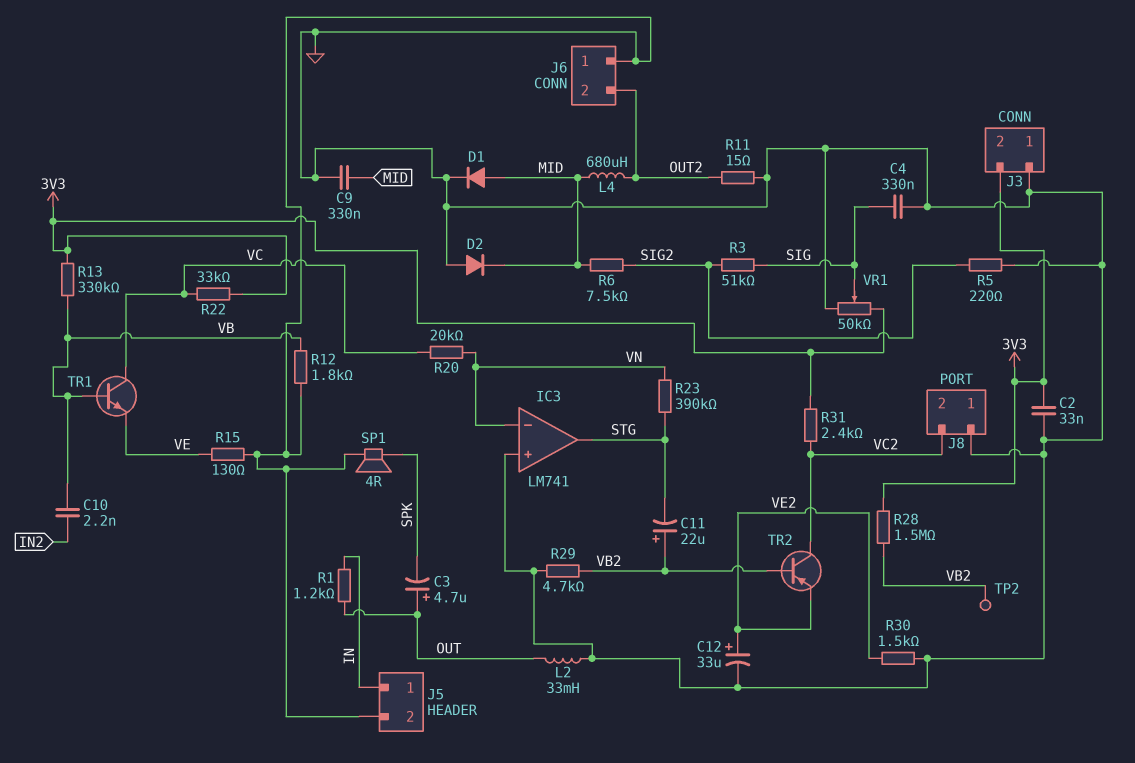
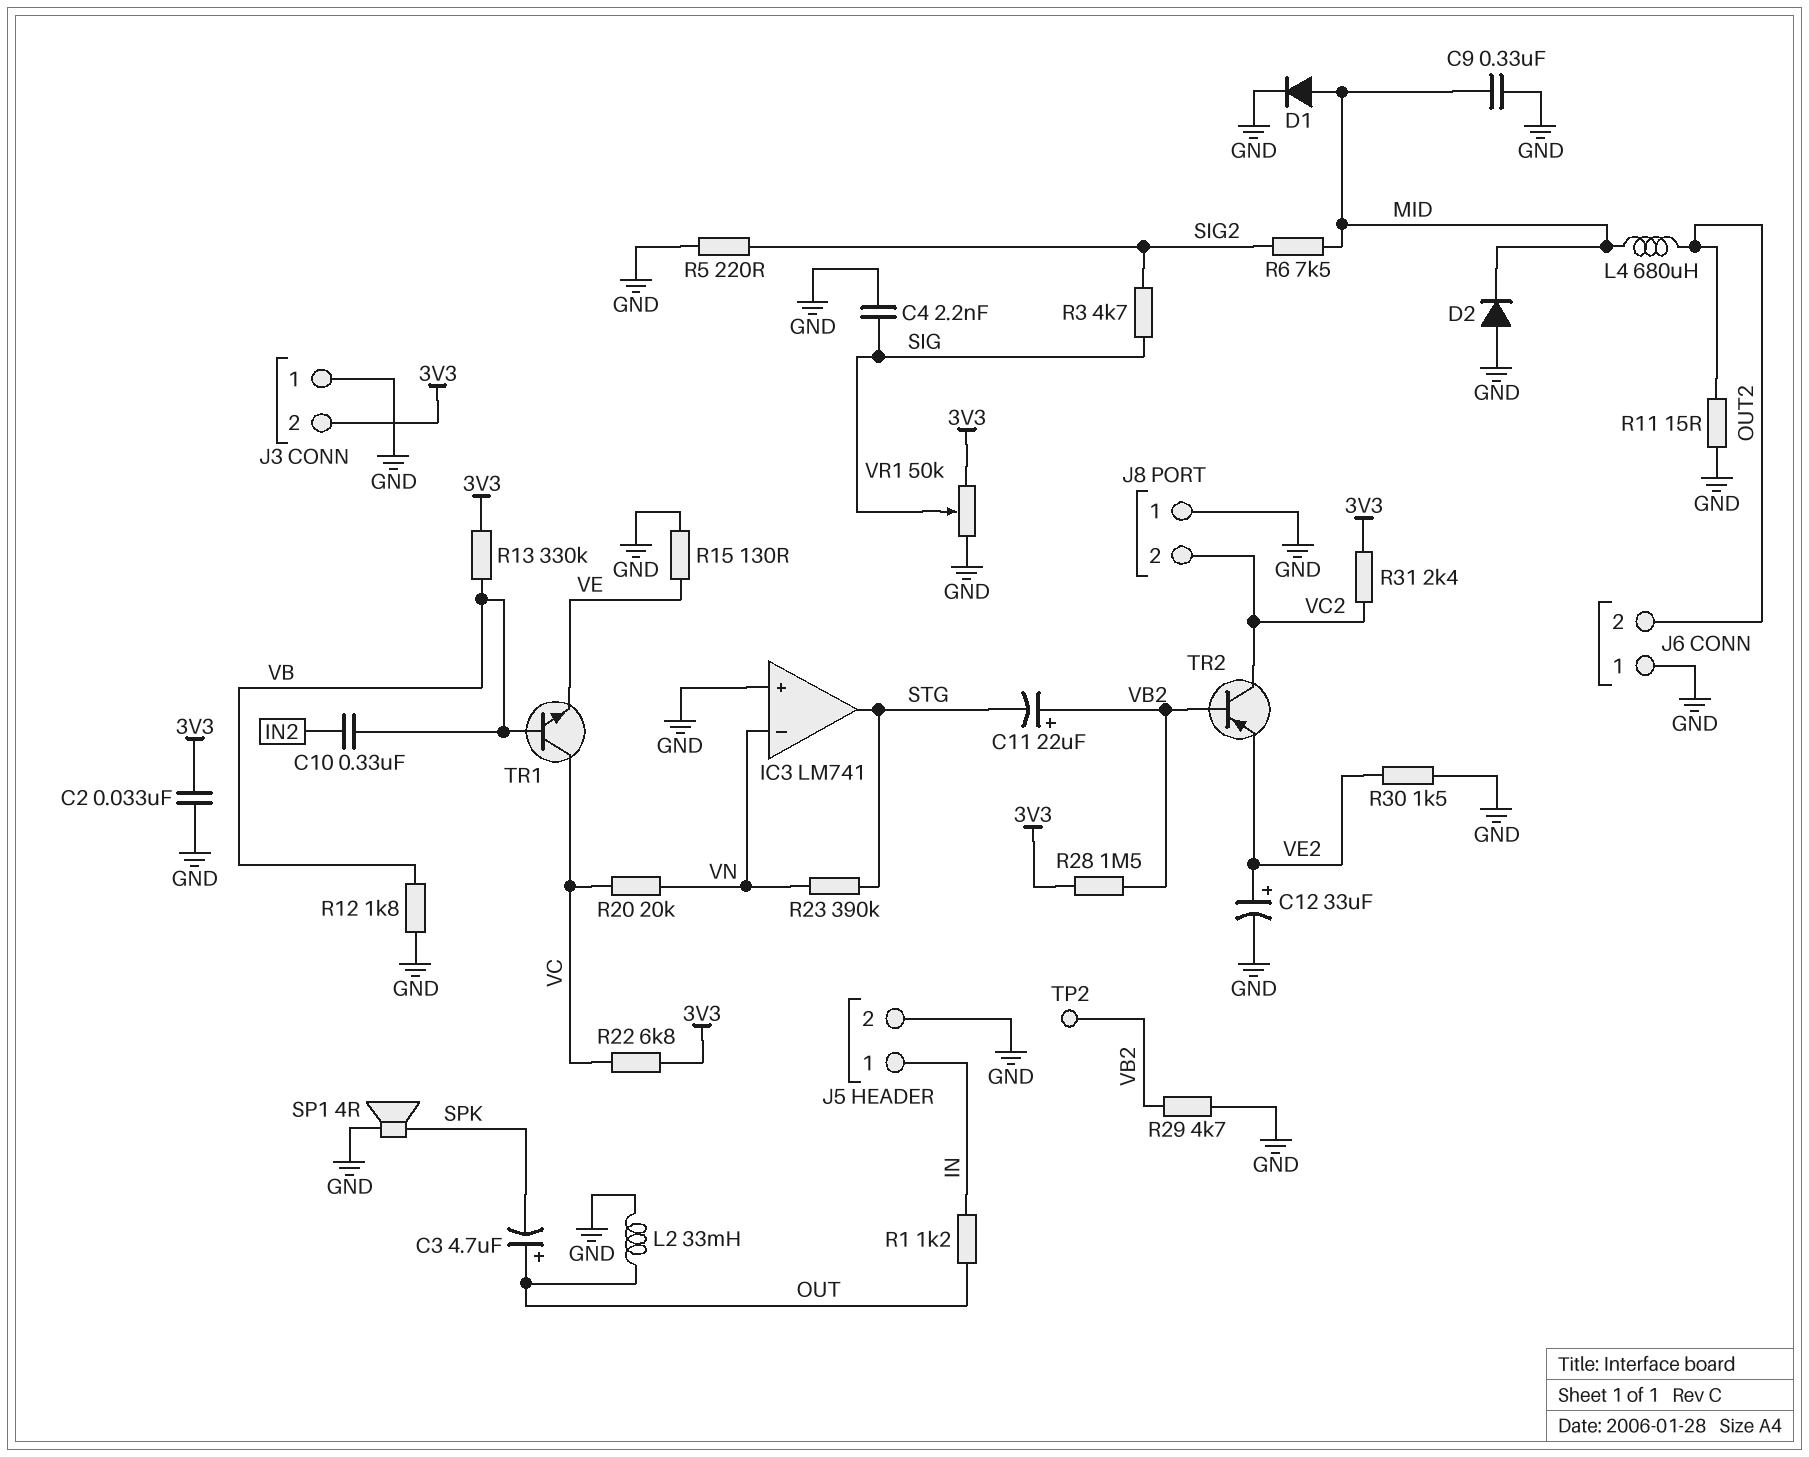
C4: 330nF (GND, SIG) -> 2.2nF (GND, SIG)
C10: 2.2nF (IN2, VB) -> 330nF (IN2, VB)
R3: 51k (SIG, SIG2) -> 4.7k (SIG, SIG2)
R22: 33k (3V3, VC) -> 6.8k (3V3, VC)

